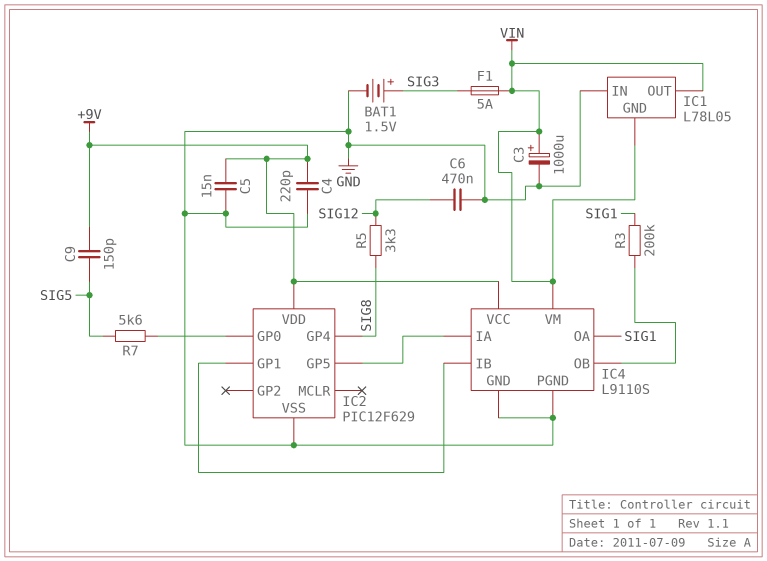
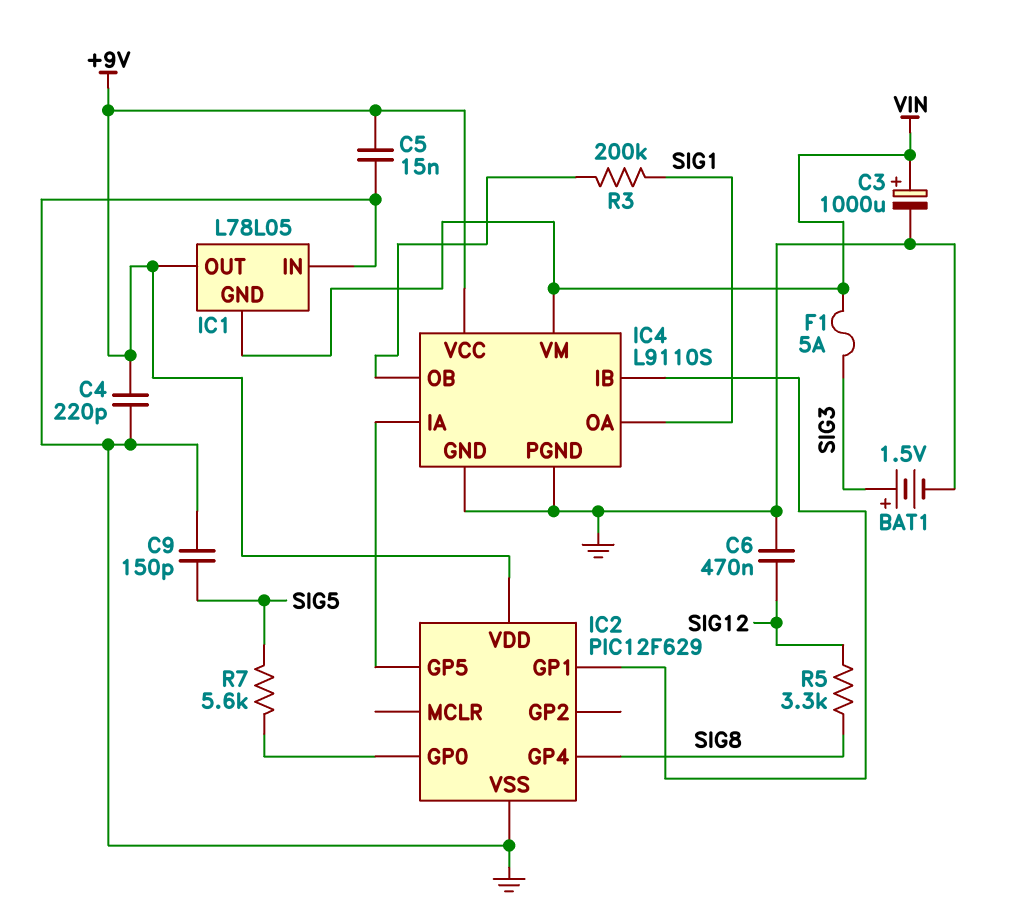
C9: 150pF (+9V, SIG5) -> 150pF (GND, SIG5)
IC1 pin OUT: VIN -> +9V

